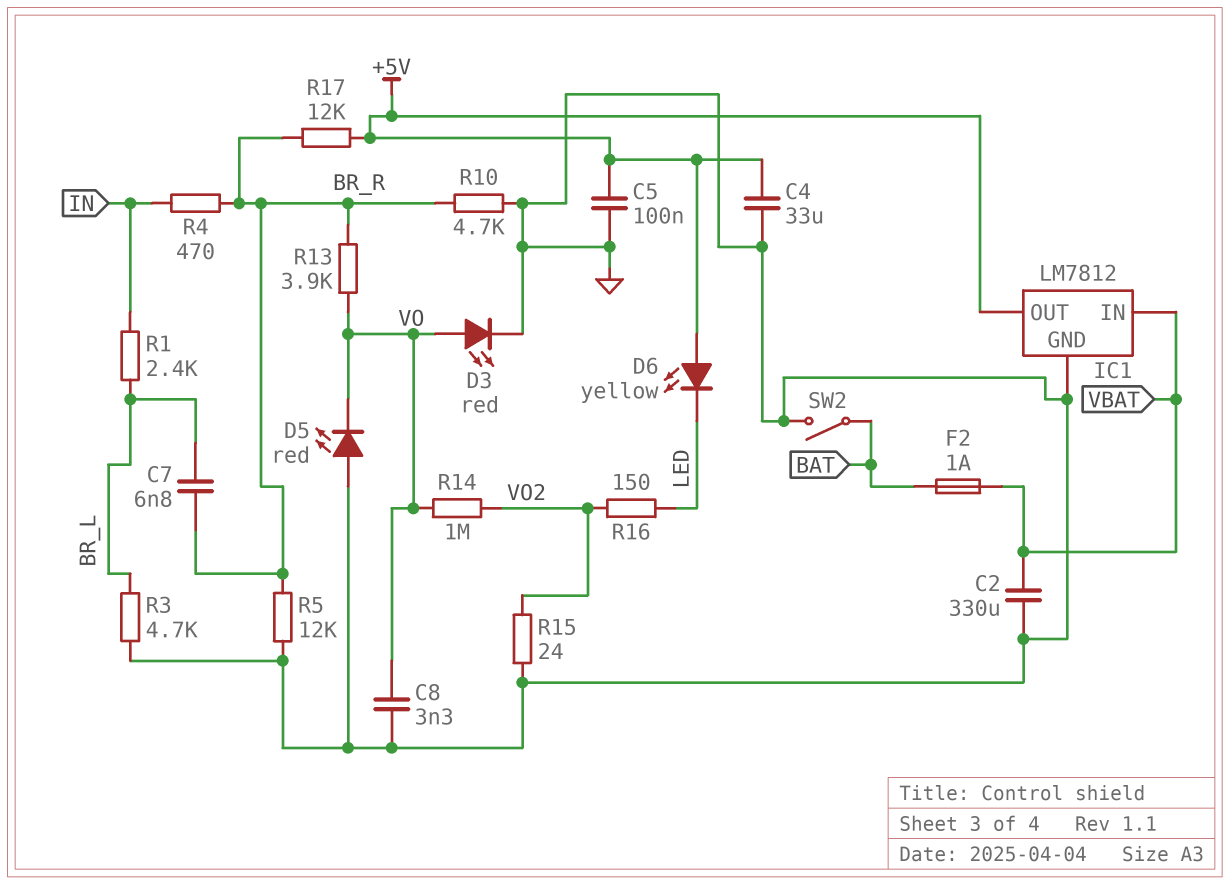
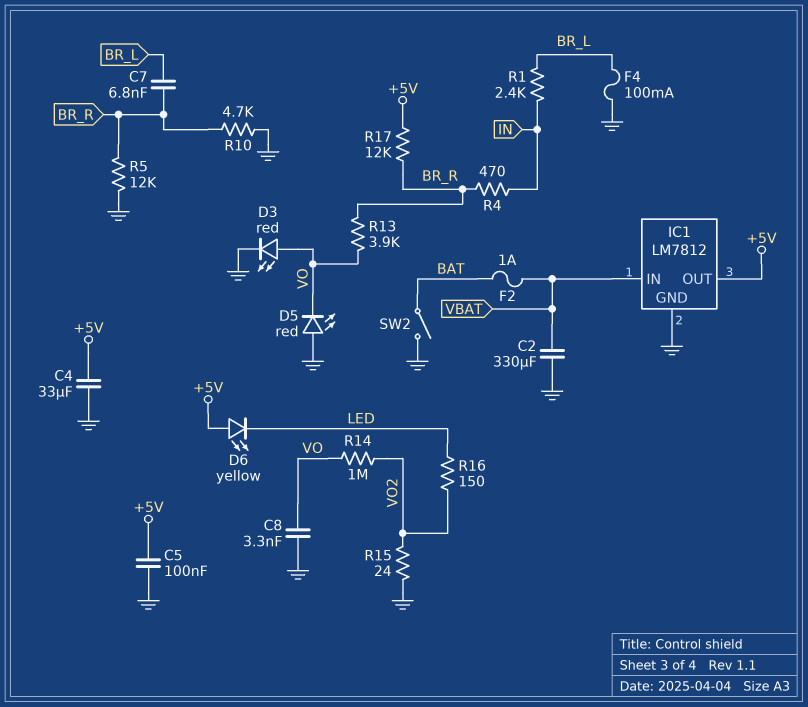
F4: none -> 100mA (BR_L, GND)
R3: 4.7k (BR_L, GND) -> none

